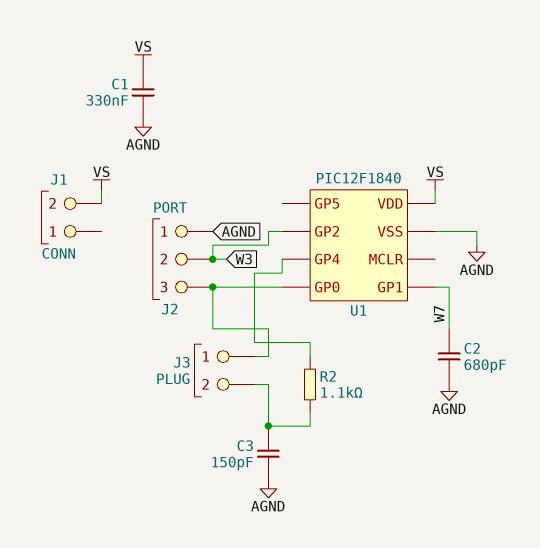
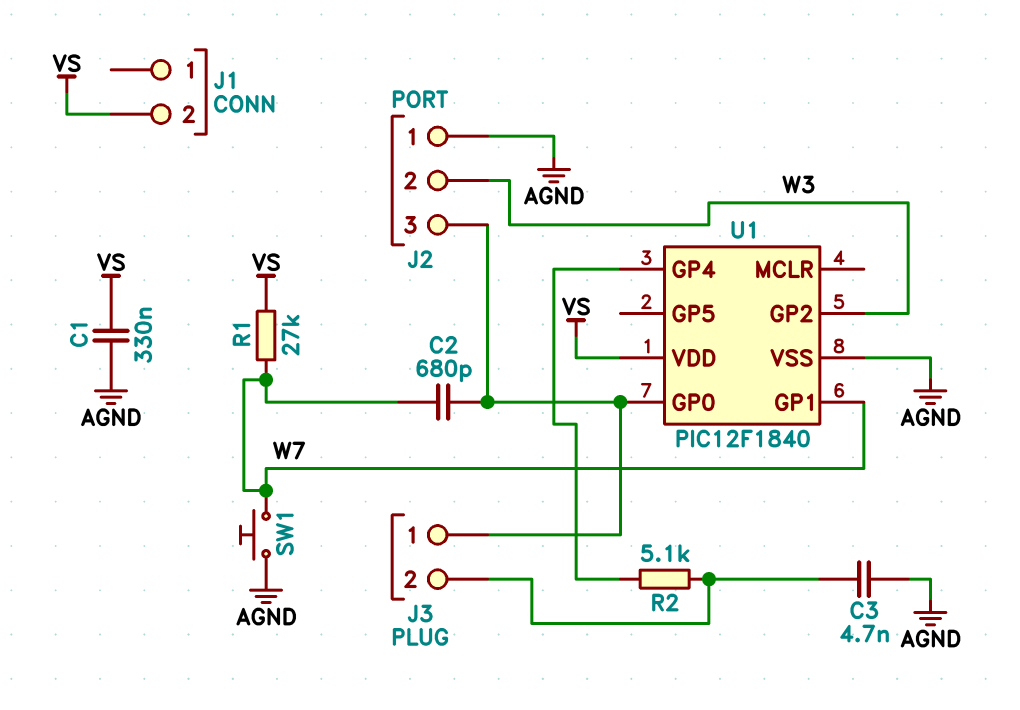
C2: 680pF (AGND, W7) -> 680pF (J2/3, W7)
C3: 150pF (AGND, J3/2) -> 4.7nF (AGND, J3/2)
R1: none -> 27k (VS, W7)
R2: 1.1k (J3/2, U1/GP4) -> 5.1k (J3/2, U1/GP4)
SW1: none -> button (AGND, W7)

